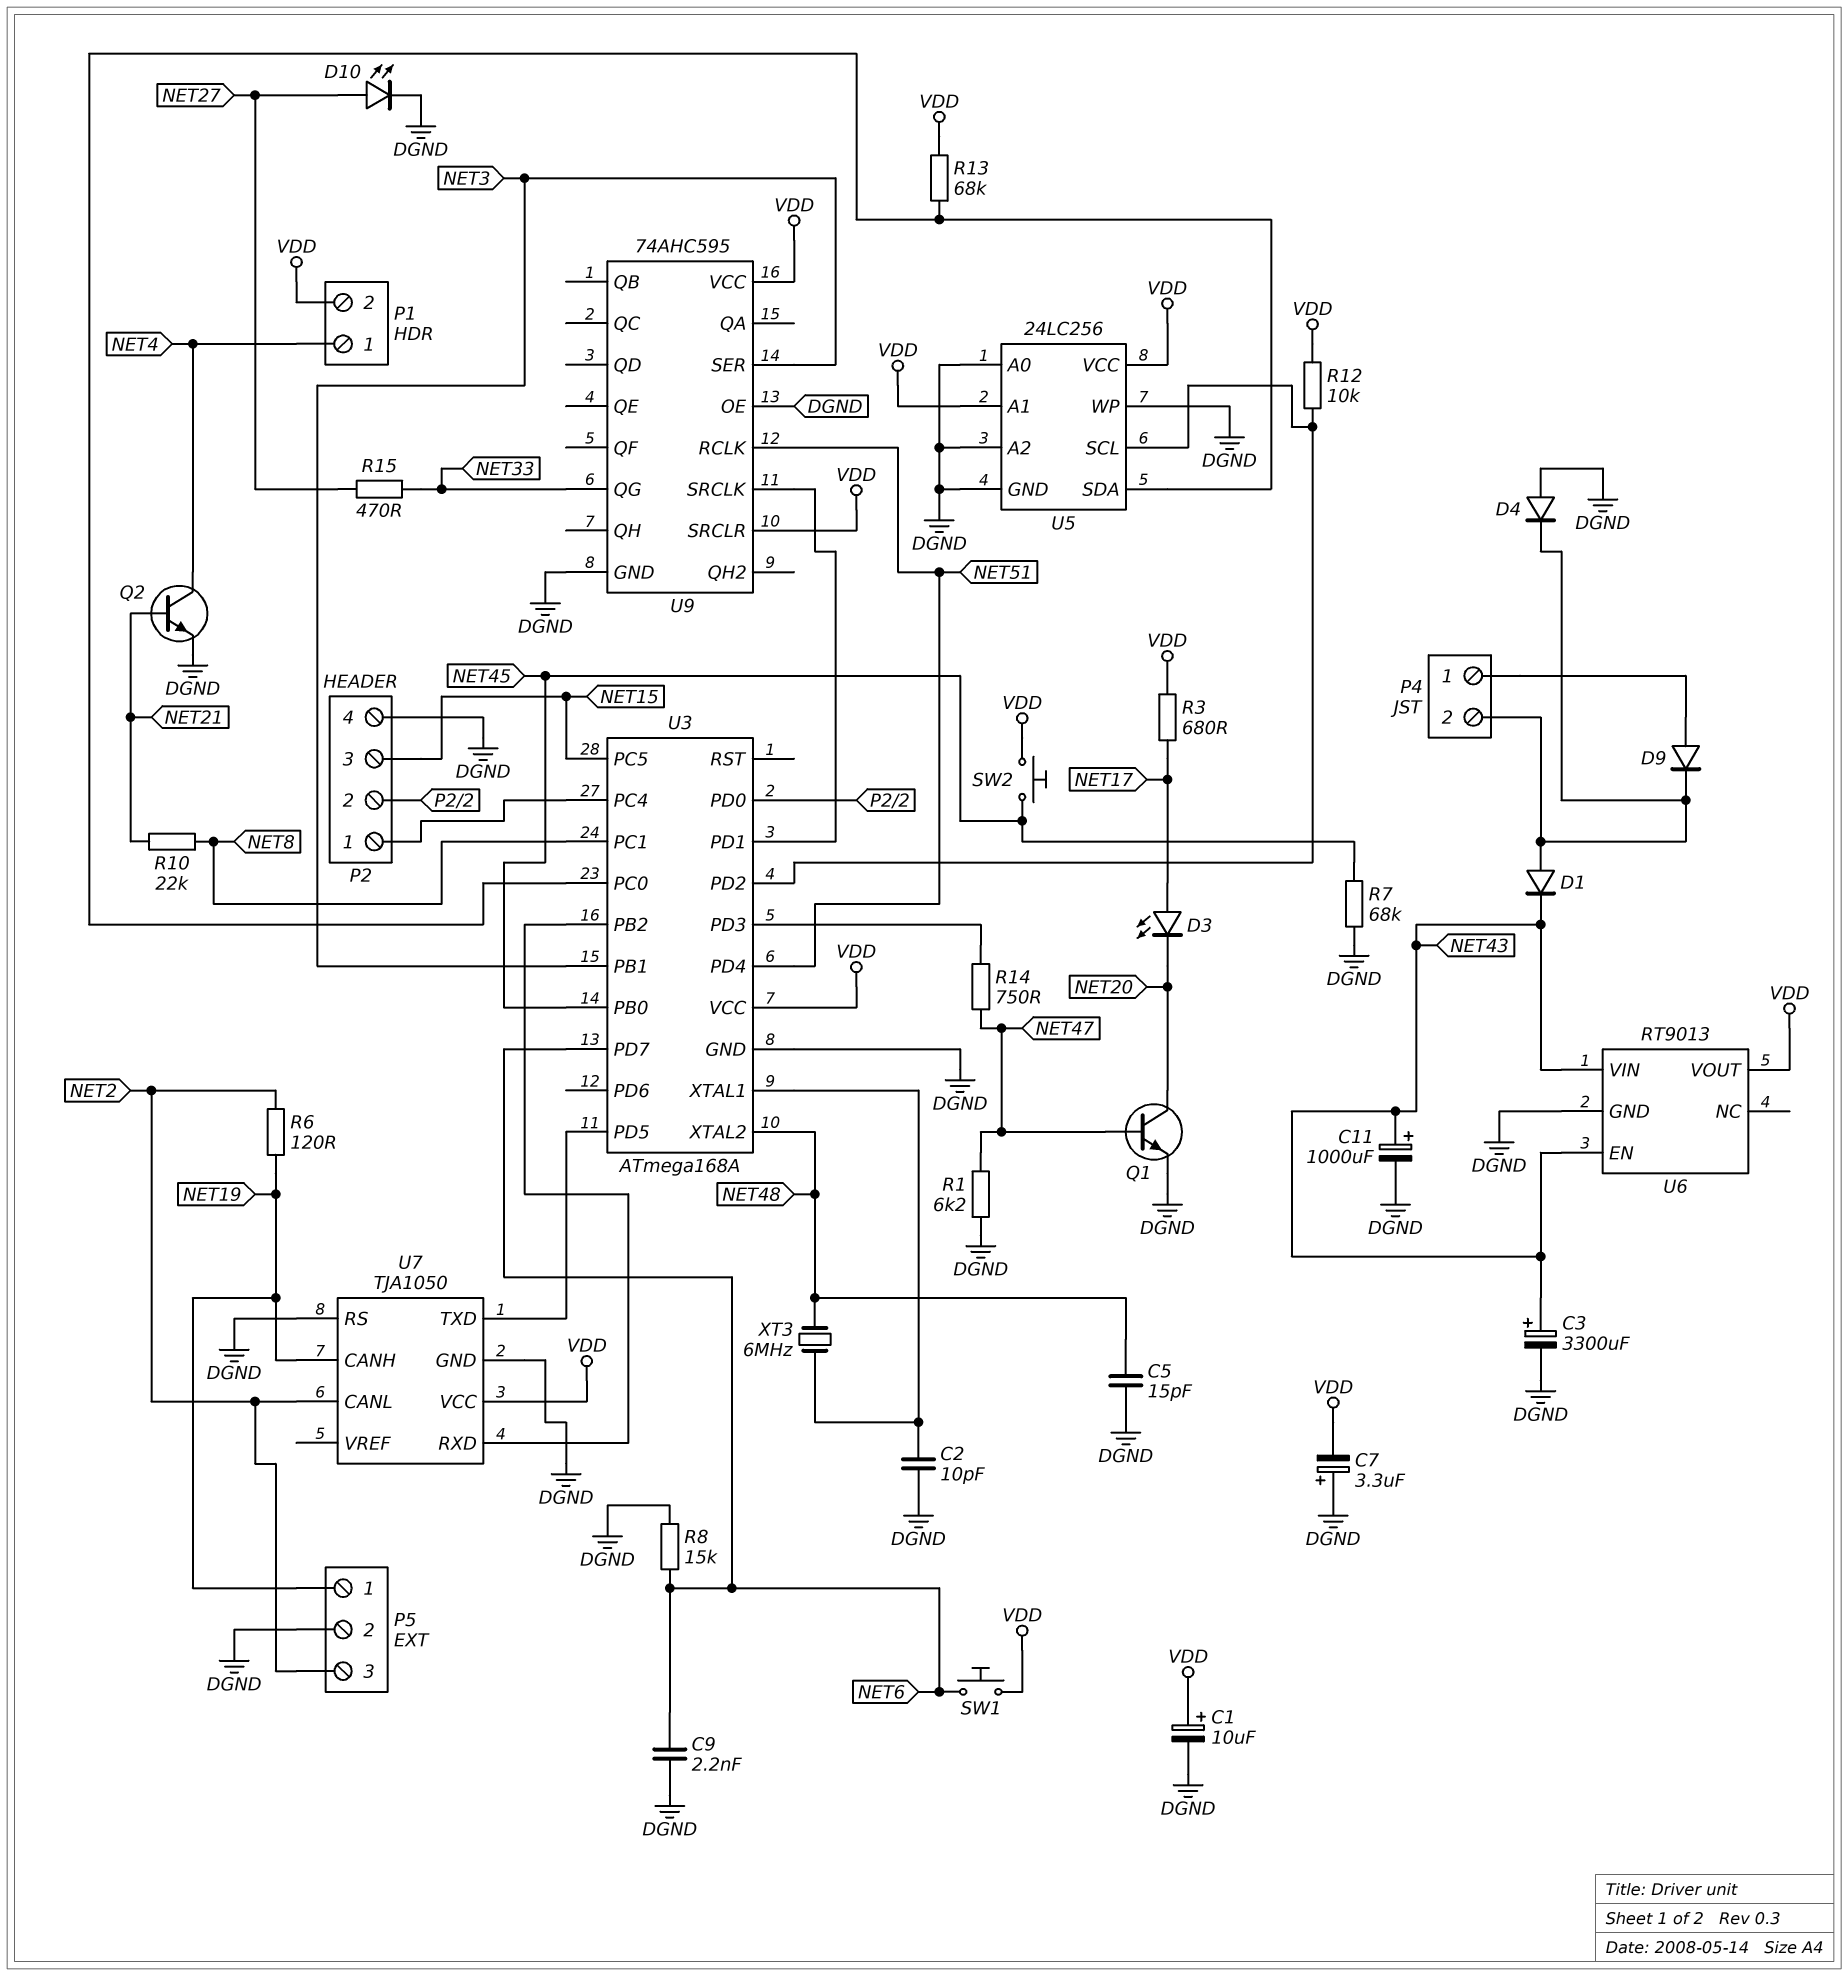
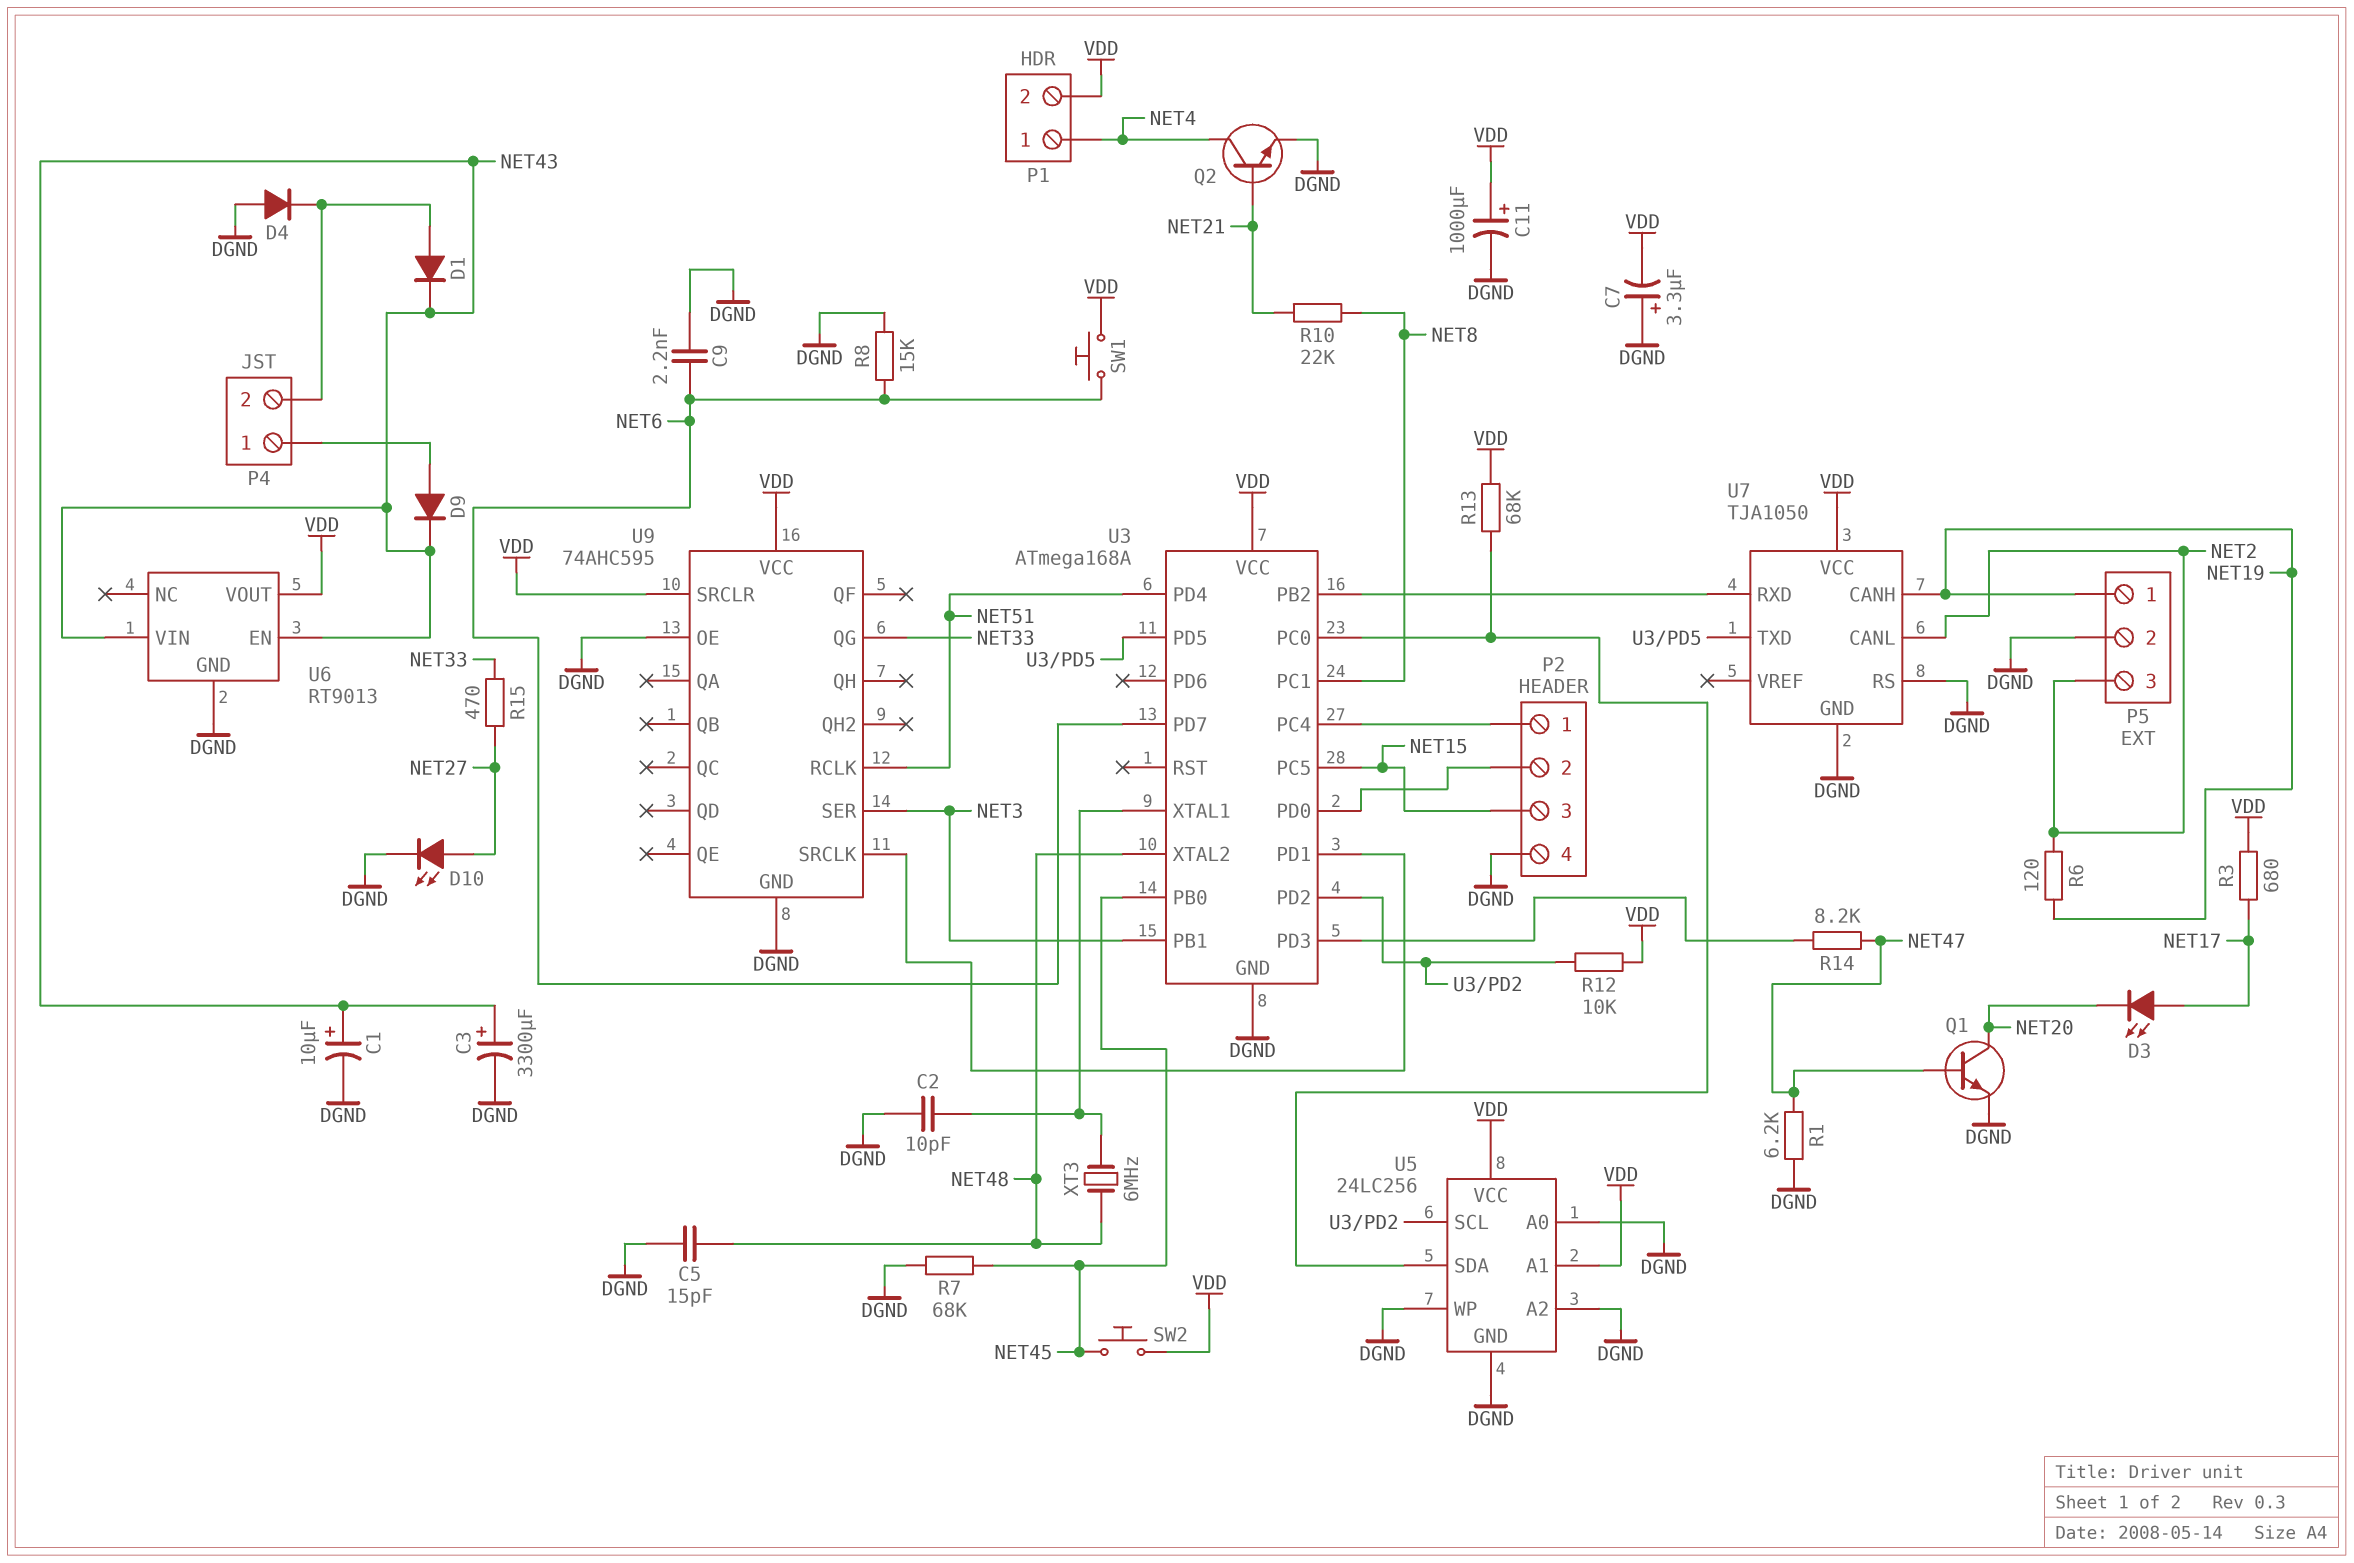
C1: 10uF (plus VDD, minus DGND) -> 10uF (plus NET43, minus DGND)
C11: 1000uF (plus NET43, minus DGND) -> 1000uF (plus VDD, minus DGND)
D9: diode (A P4/1, K P4/2) -> diode (A P4/1, K NET43)
R14: 750 (NET47, U3/PD3) -> 8.2k (NET47, U3/PD3)

